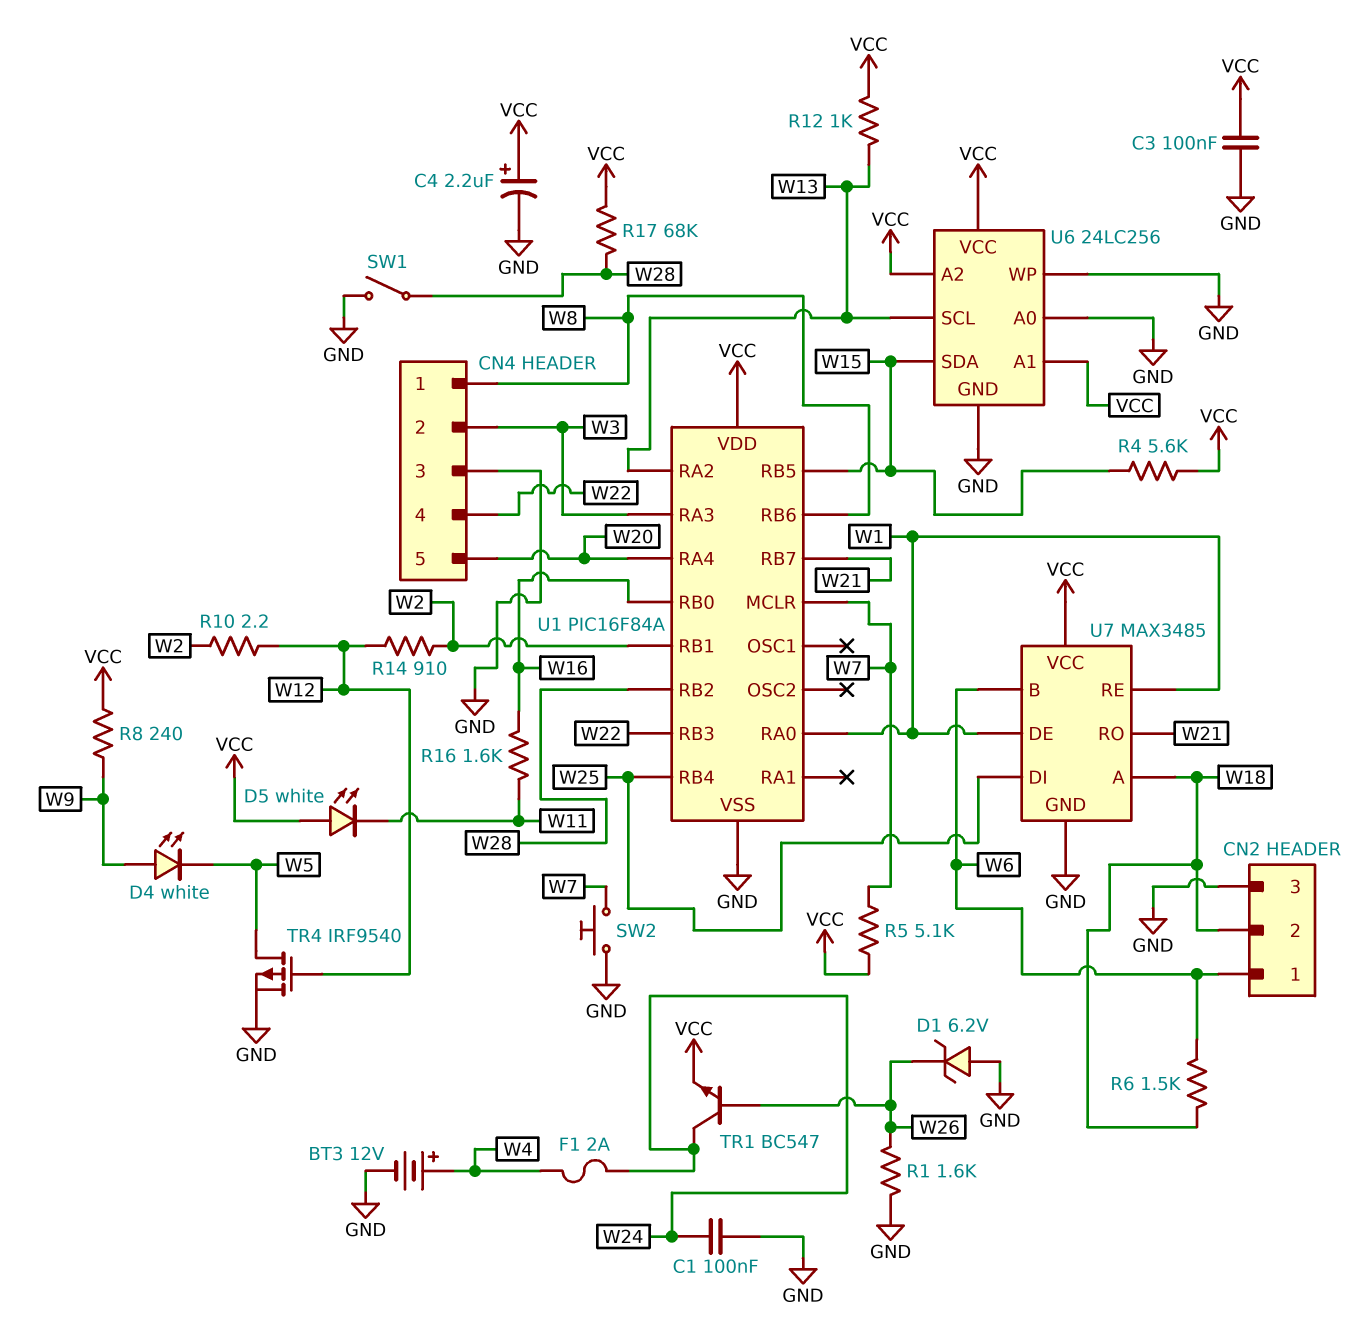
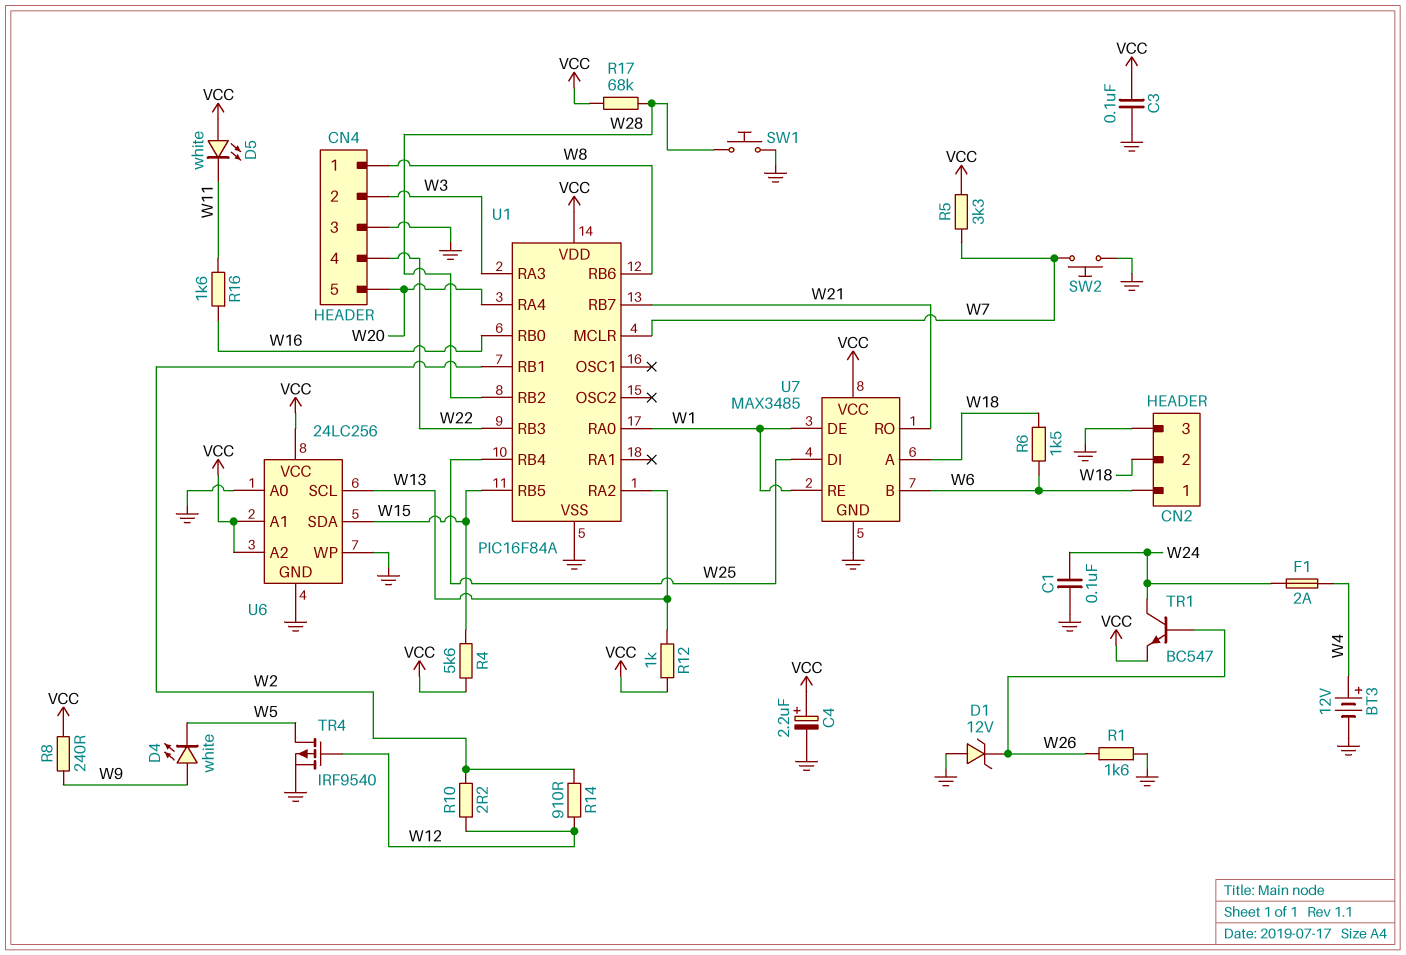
D1: zener 6.2V (A GND, K W26) -> zener 12V (A GND, K W26)
R5: 5.1k (VCC, W7) -> 3.3k (VCC, W7)
SW1: switch (GND, W28) -> button (GND, W28)

